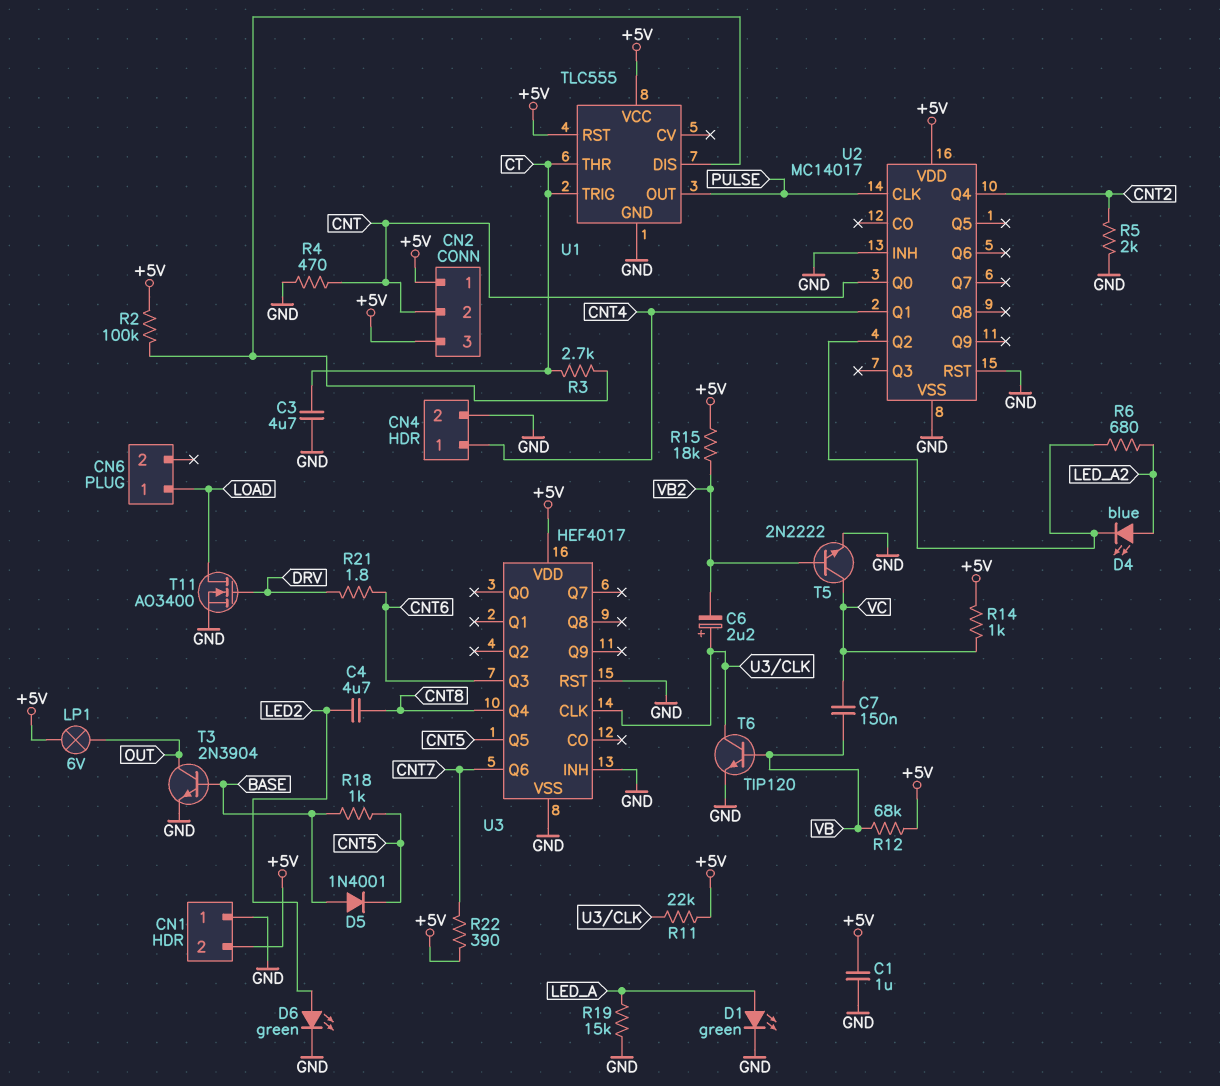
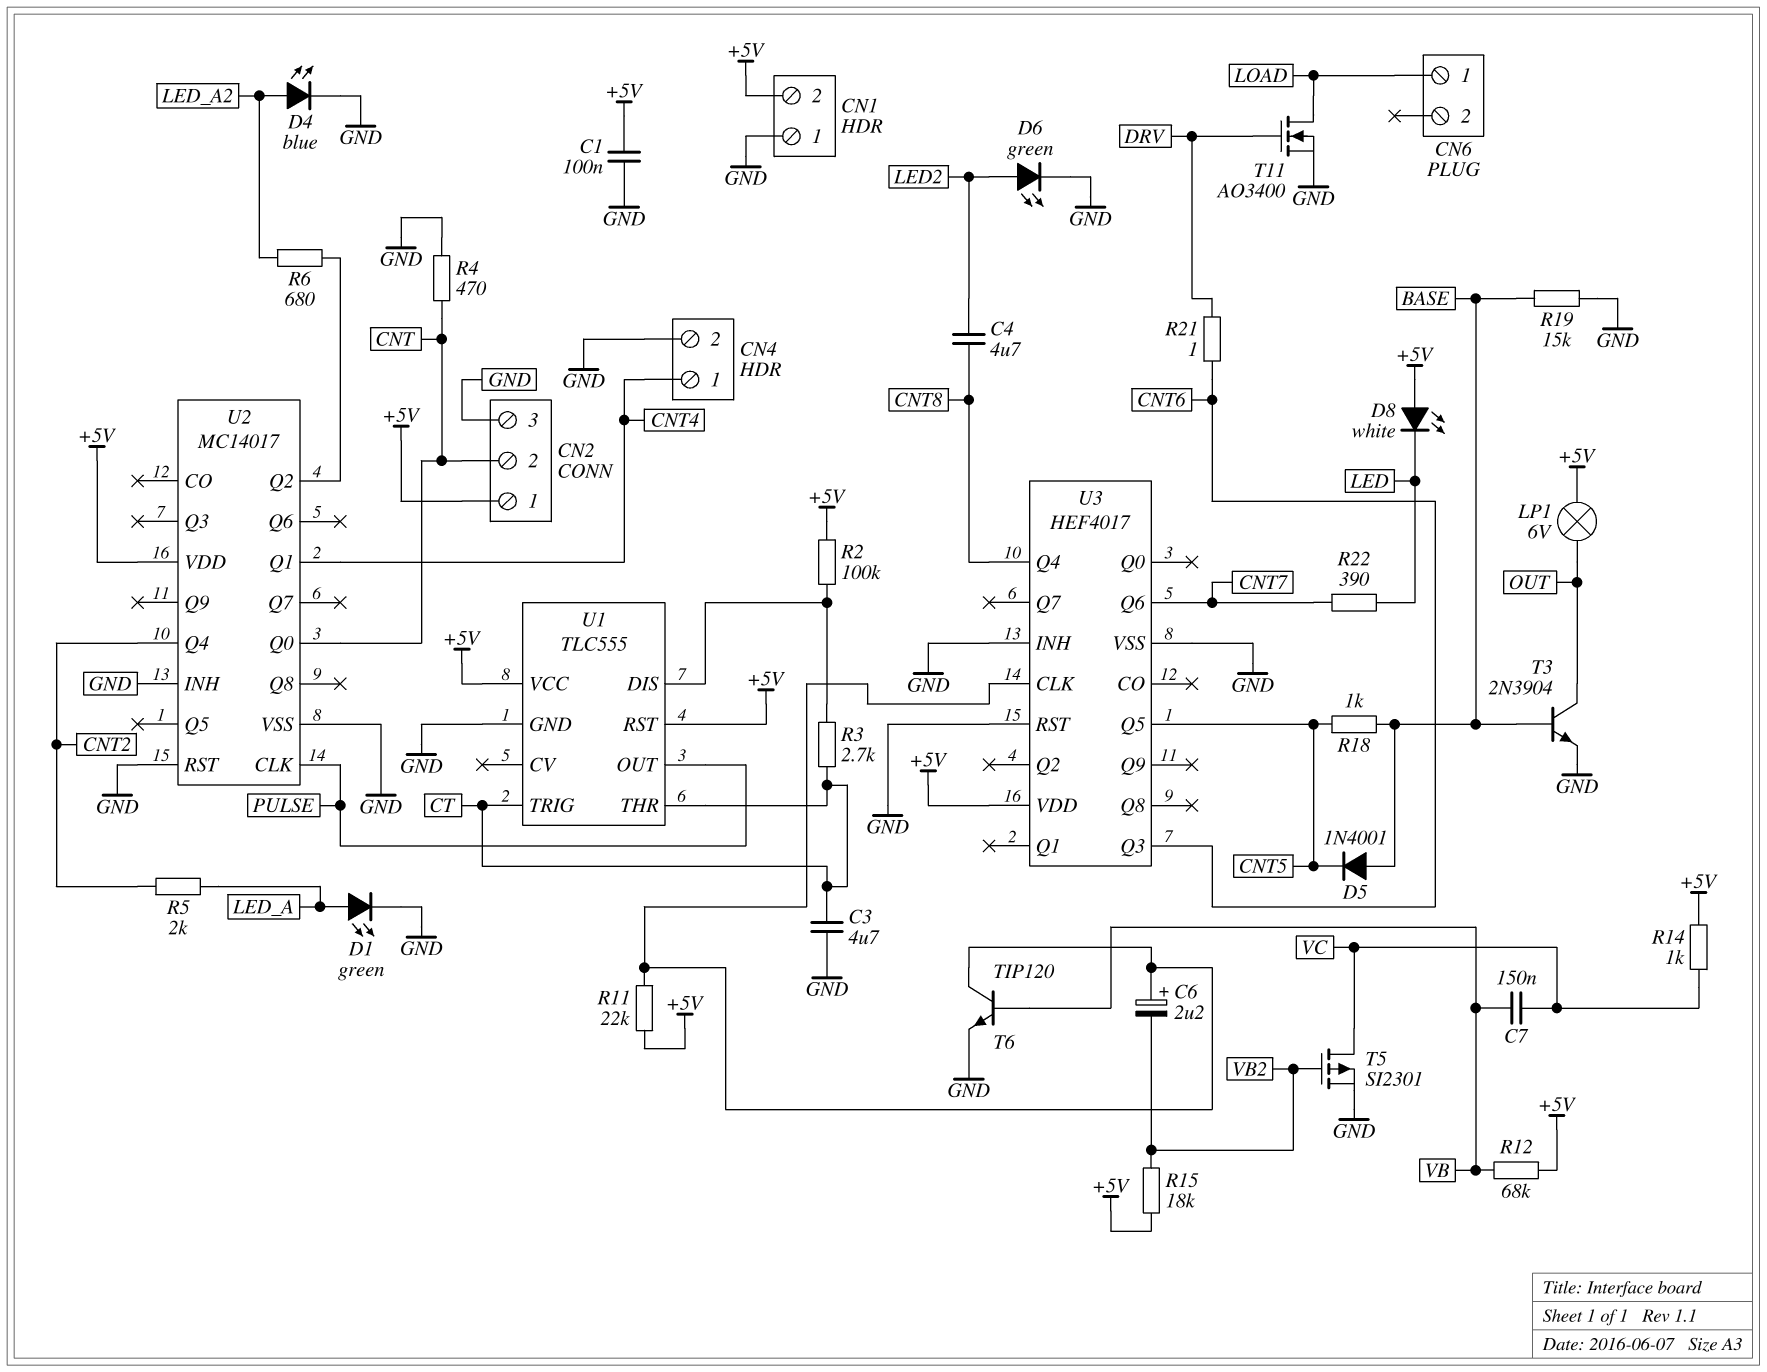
C1: 1uF (+5V, GND) -> 100nF (+5V, GND)
CN2 pin 3: +5V -> GND
D4: LED blue (A LED_A2, K U2/Q2) -> LED blue (A LED_A2, K GND)
D8: none -> LED white (A +5V, K LED)
R5: 2k (CNT2, GND) -> 2k (CNT2, LED_A)
R19: 15k (GND, LED_A) -> 15k (BASE, GND)
R21: 1.8 (CNT6, DRV) -> 1 (CNT6, DRV)
R22: 390 (+5V, CNT7) -> 390 (CNT7, LED)
T5: NPN 2N2222 (B VB2, C VC, E GND) -> PMOS SI2301 (G VB2, D VC, S GND)

